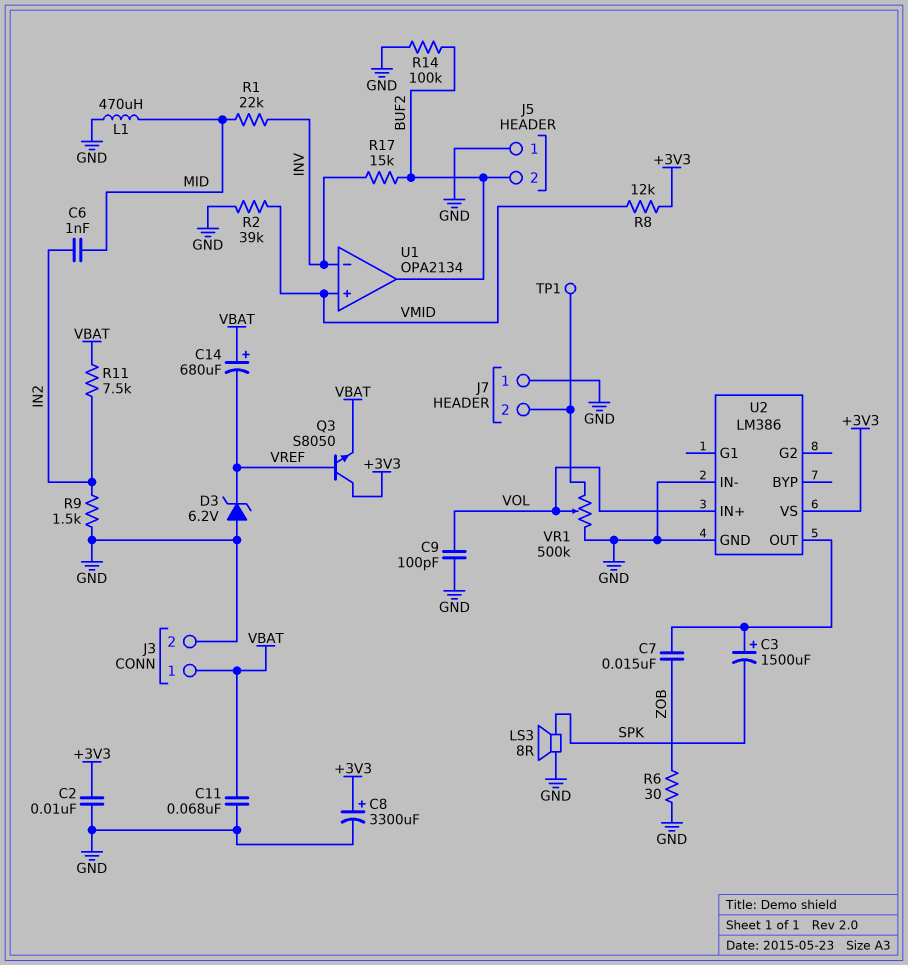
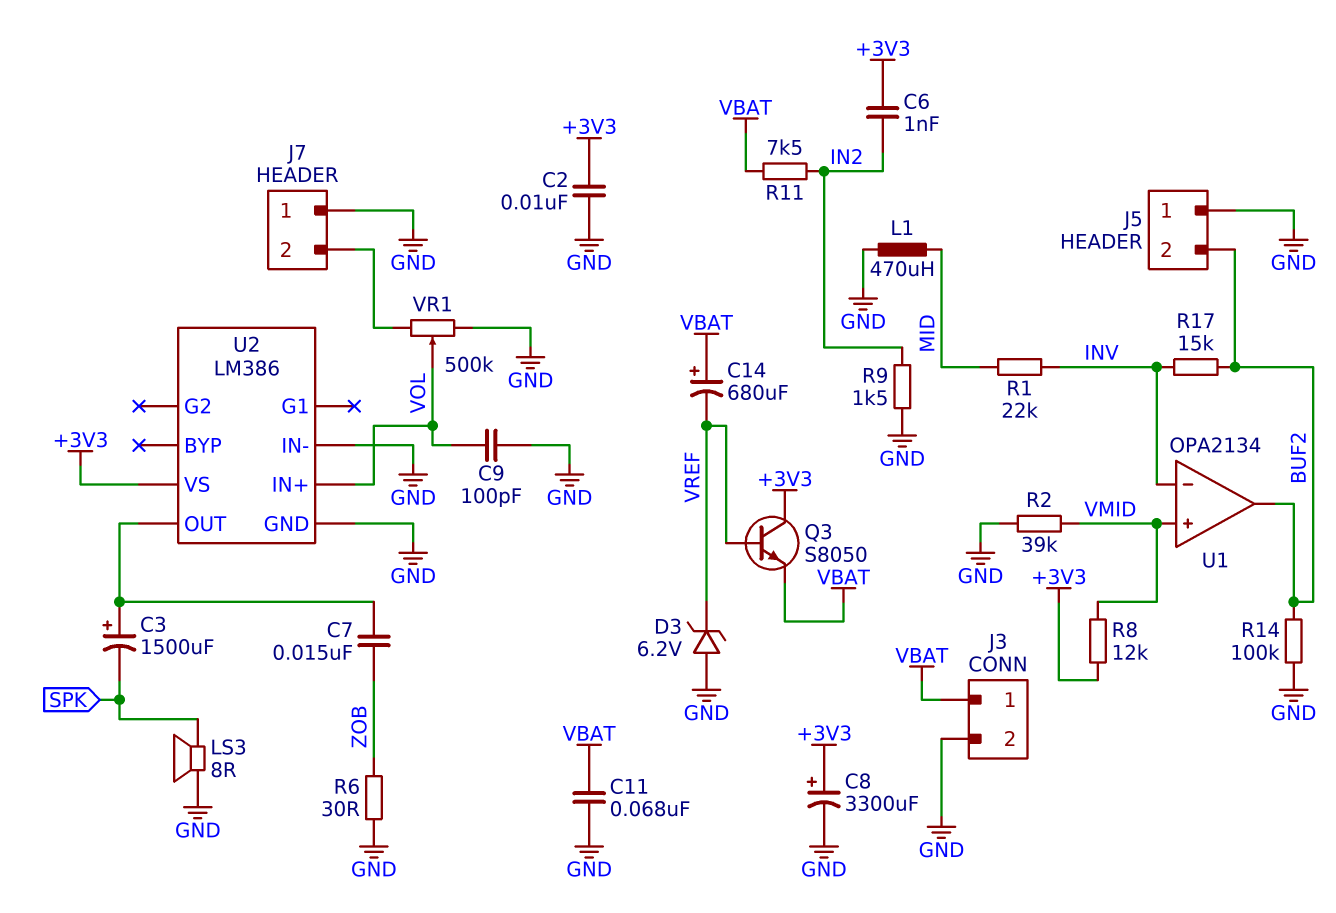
C6: 1nF (IN2, MID) -> 1nF (+3V3, IN2)
TP1: test point (J7/2) -> none

